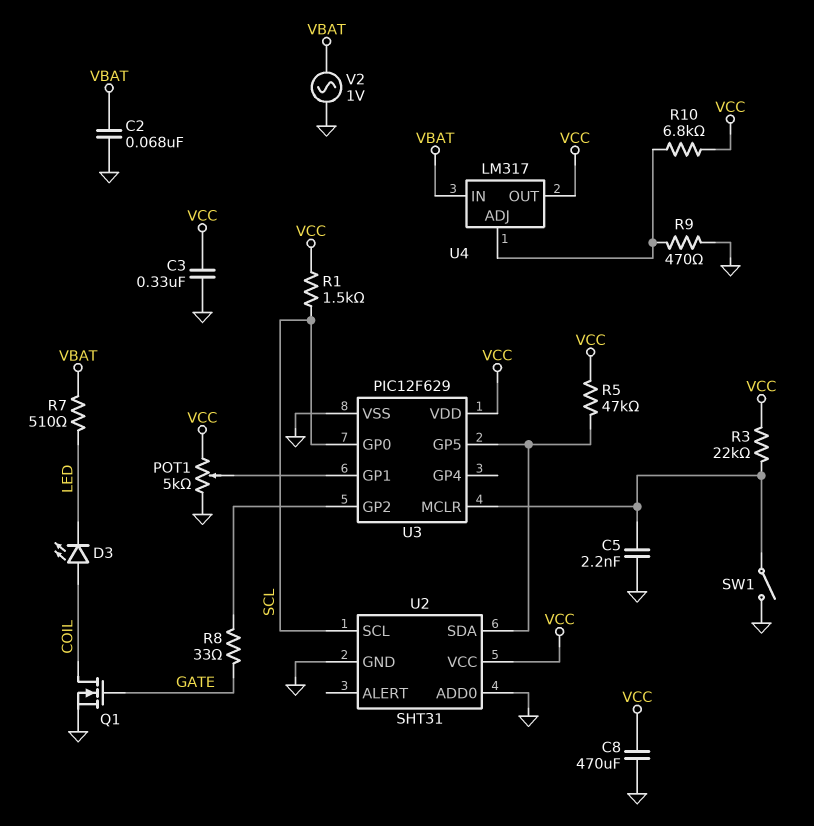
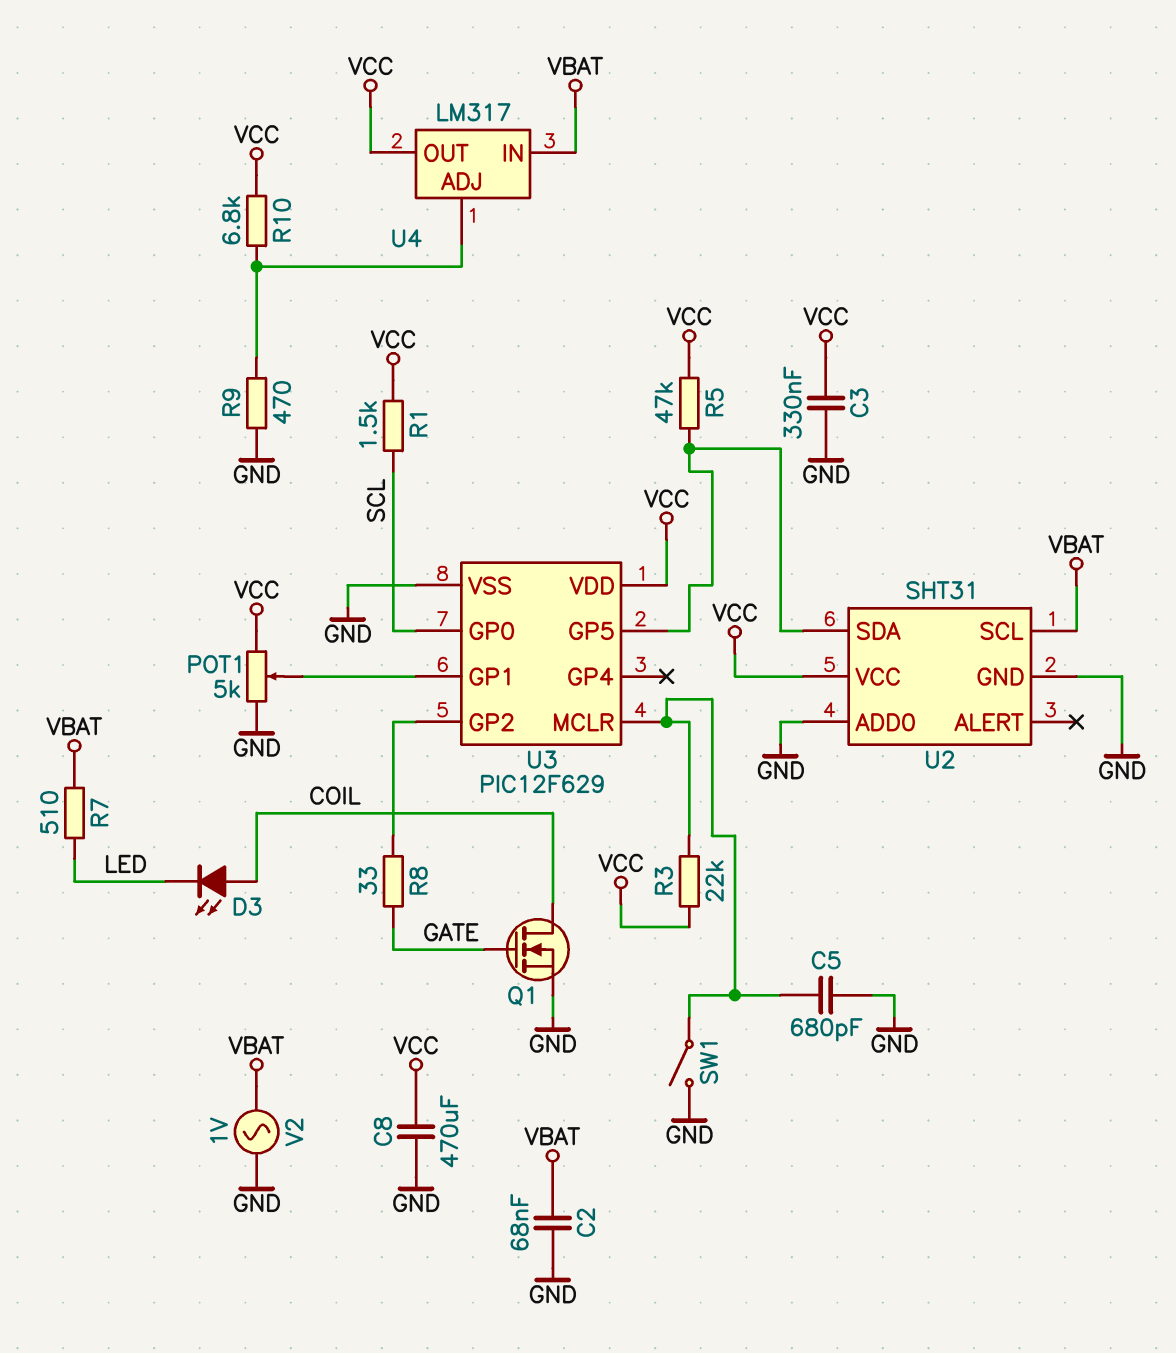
C5: 2.2nF (GND, U3/MCLR) -> 680pF (GND, U3/MCLR)
U2 pin SCL: SCL -> VBAT

